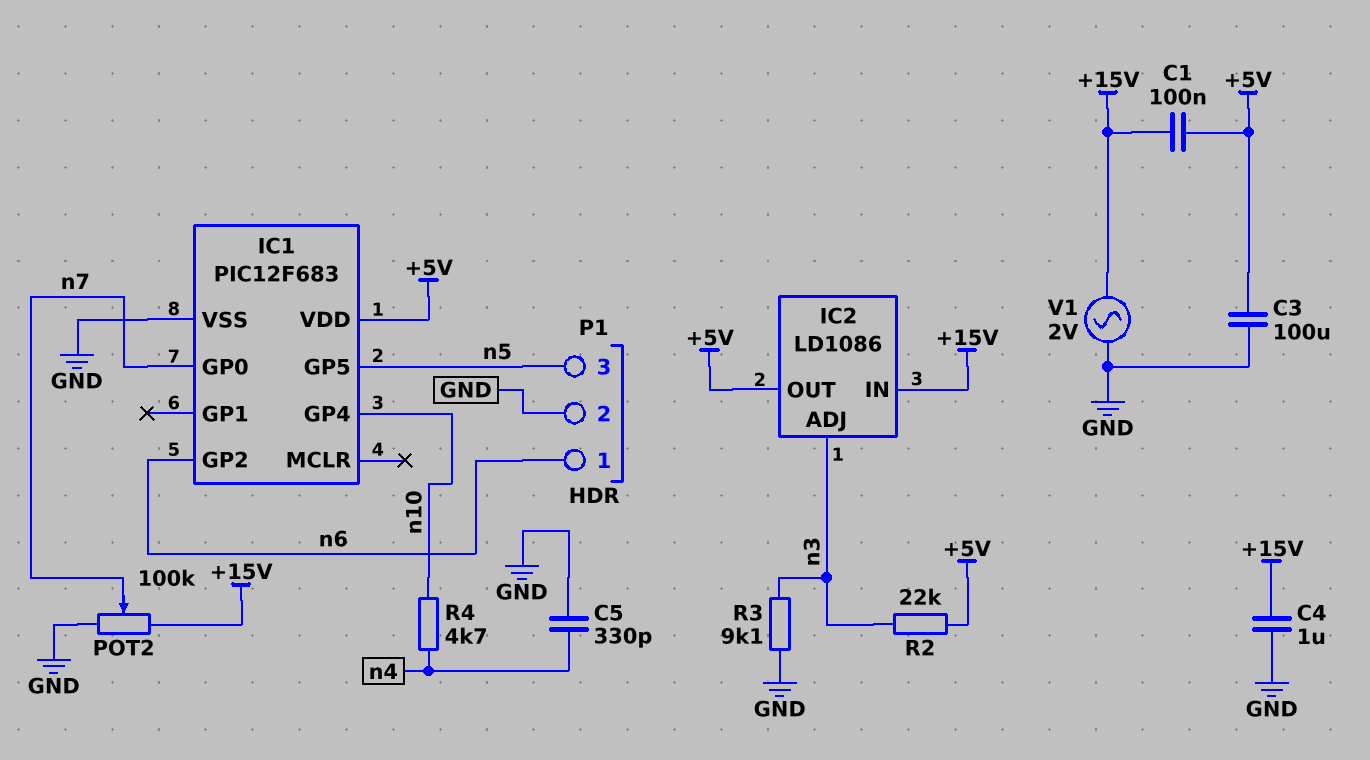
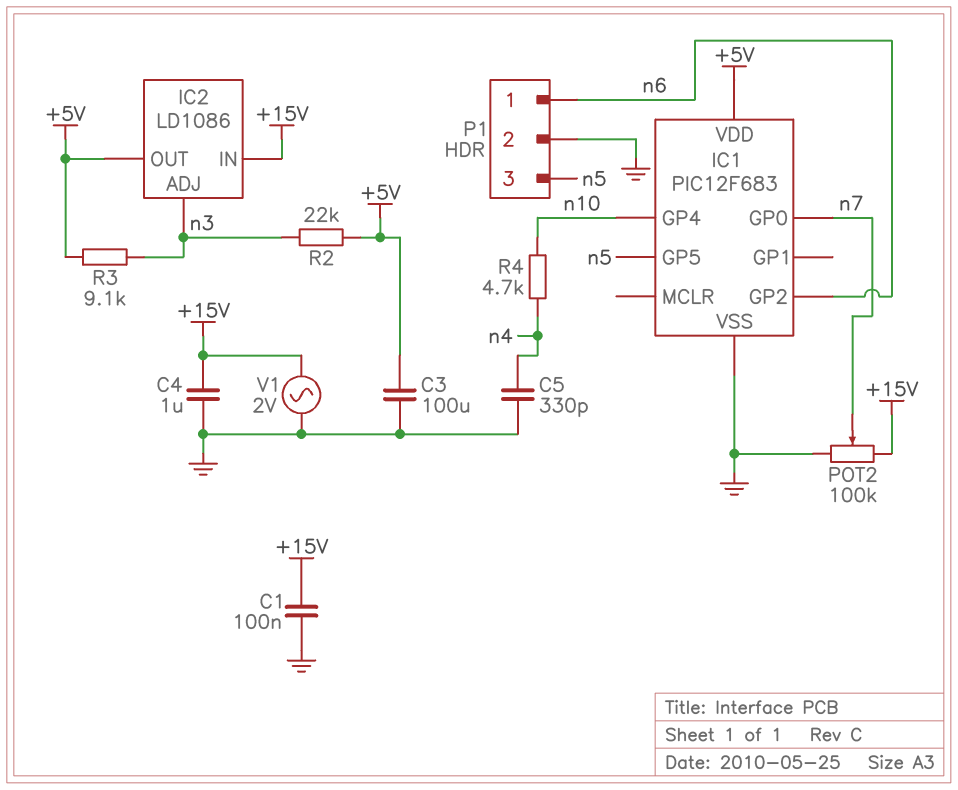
C1: 100nF (+5V, +15V) -> 100nF (+15V, GND)
R3: 9.1k (GND, n3) -> 9.1k (+5V, n3)

